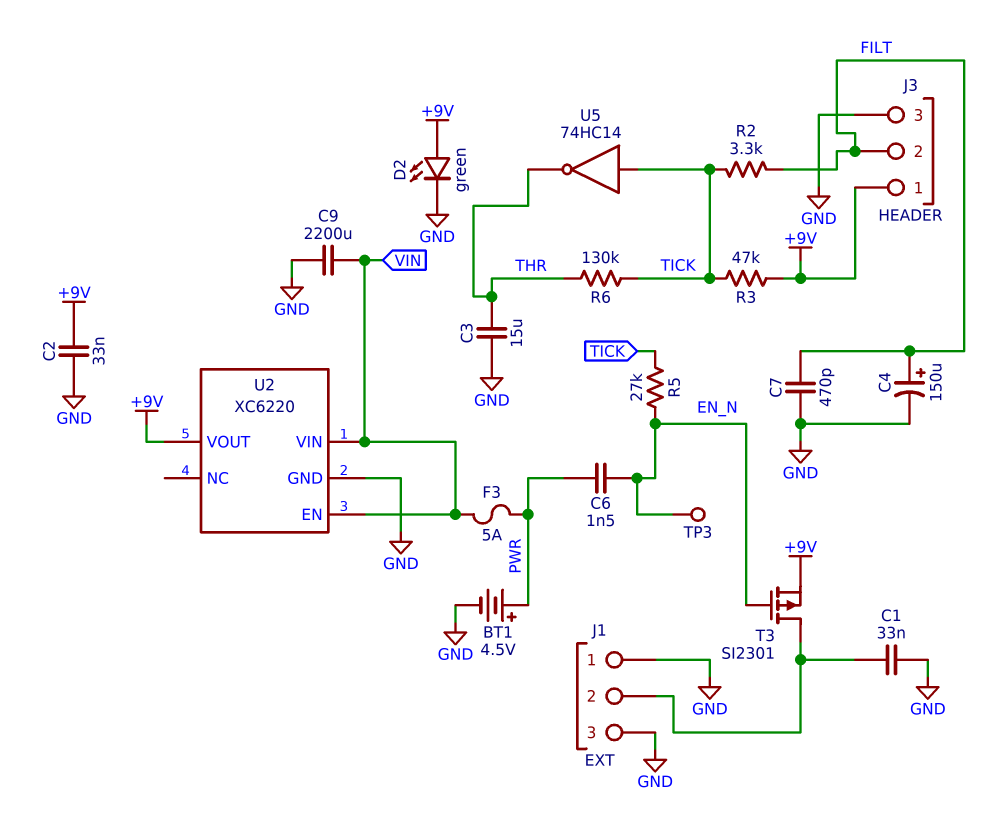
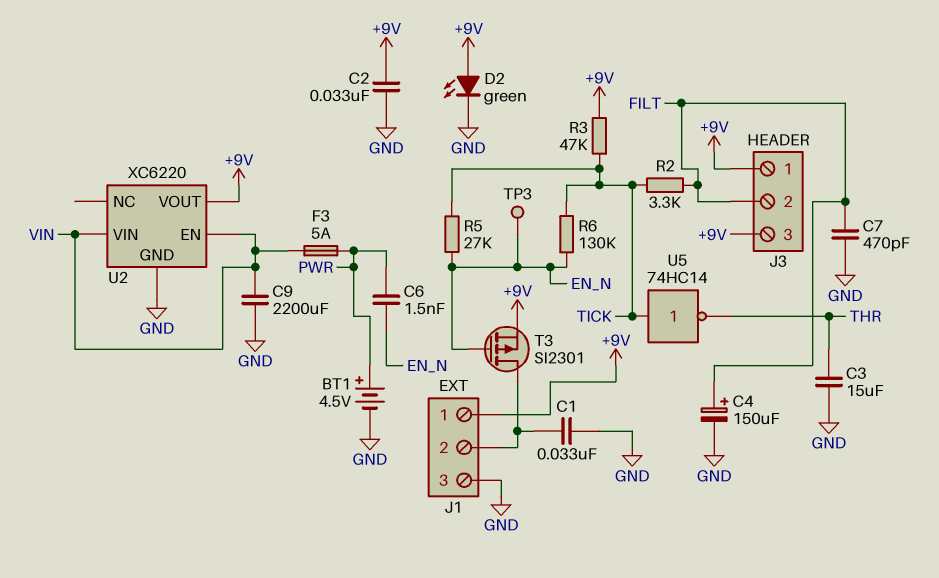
J1 pin 1: GND -> +9V
J3 pin 3: GND -> +9V
R6: 130k (THR, TICK) -> 130k (EN_N, TICK)

